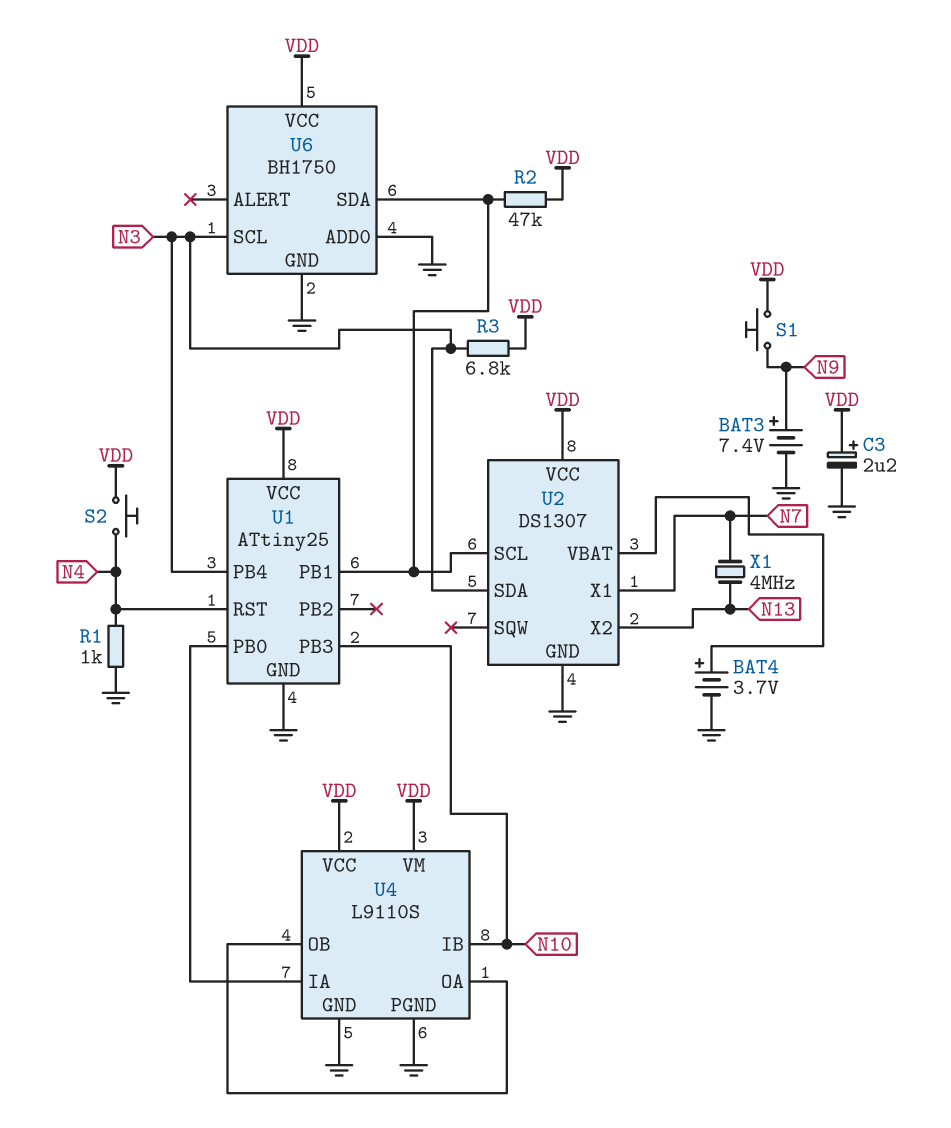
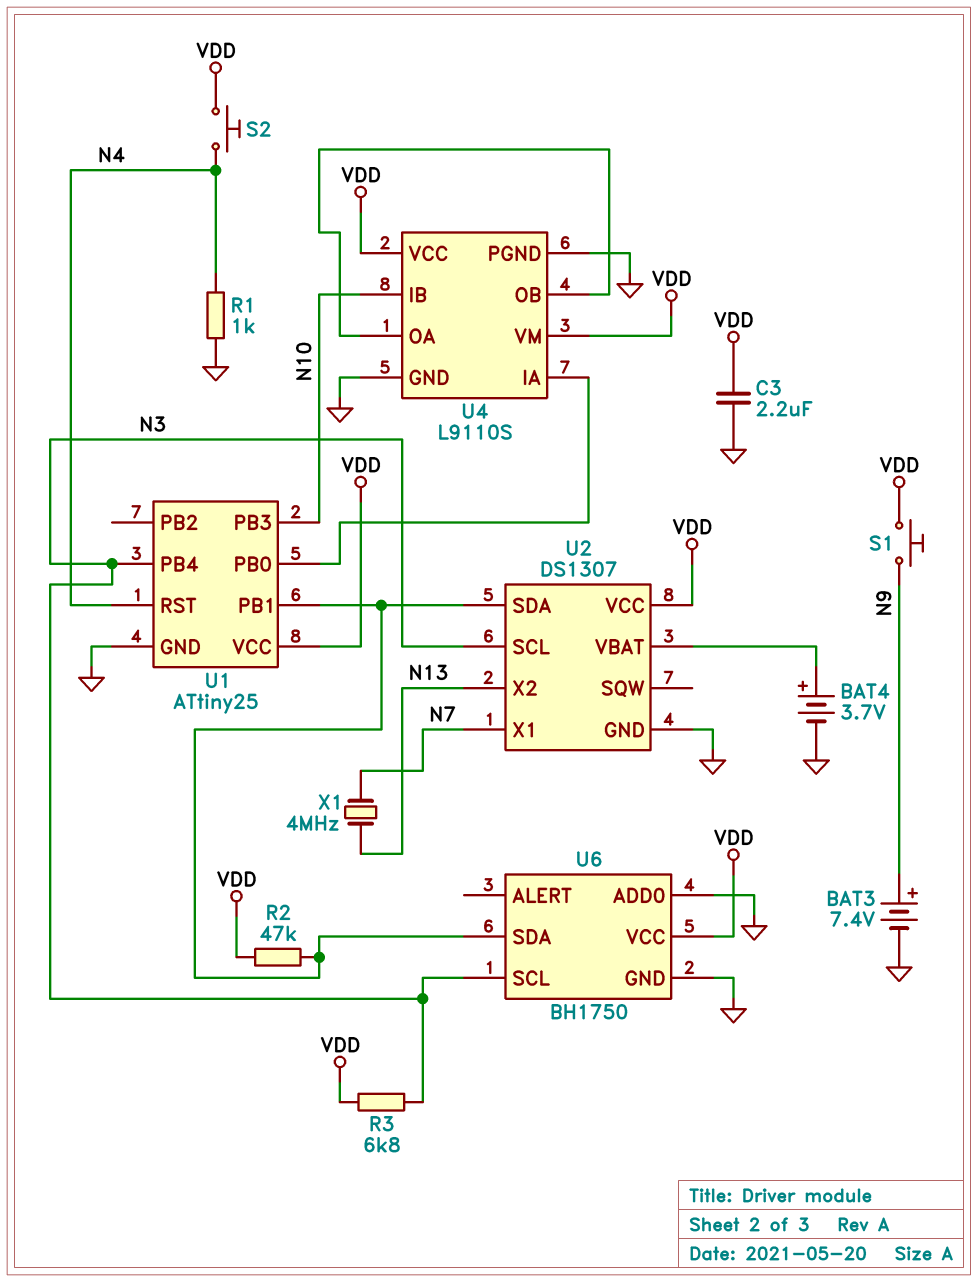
C3: 2.2uF (plus VDD, minus GND) -> 2.2uF (GND, VDD)
U2 pin SCL: U1/PB1 -> N3
U2 pin SDA: N3 -> U1/PB1

